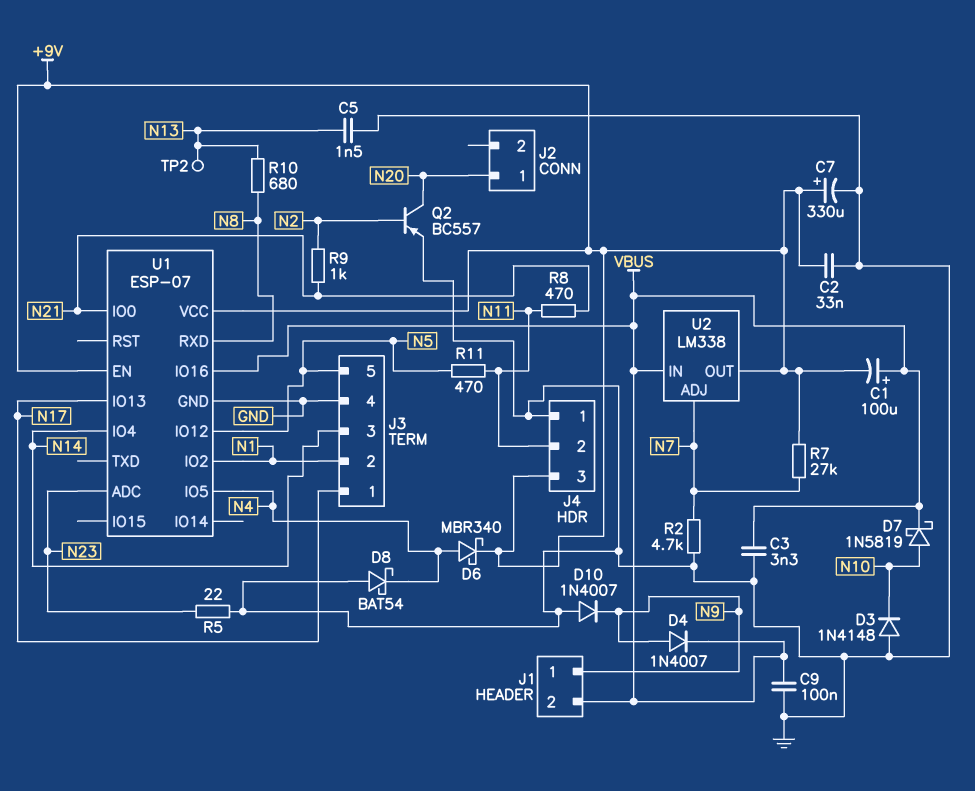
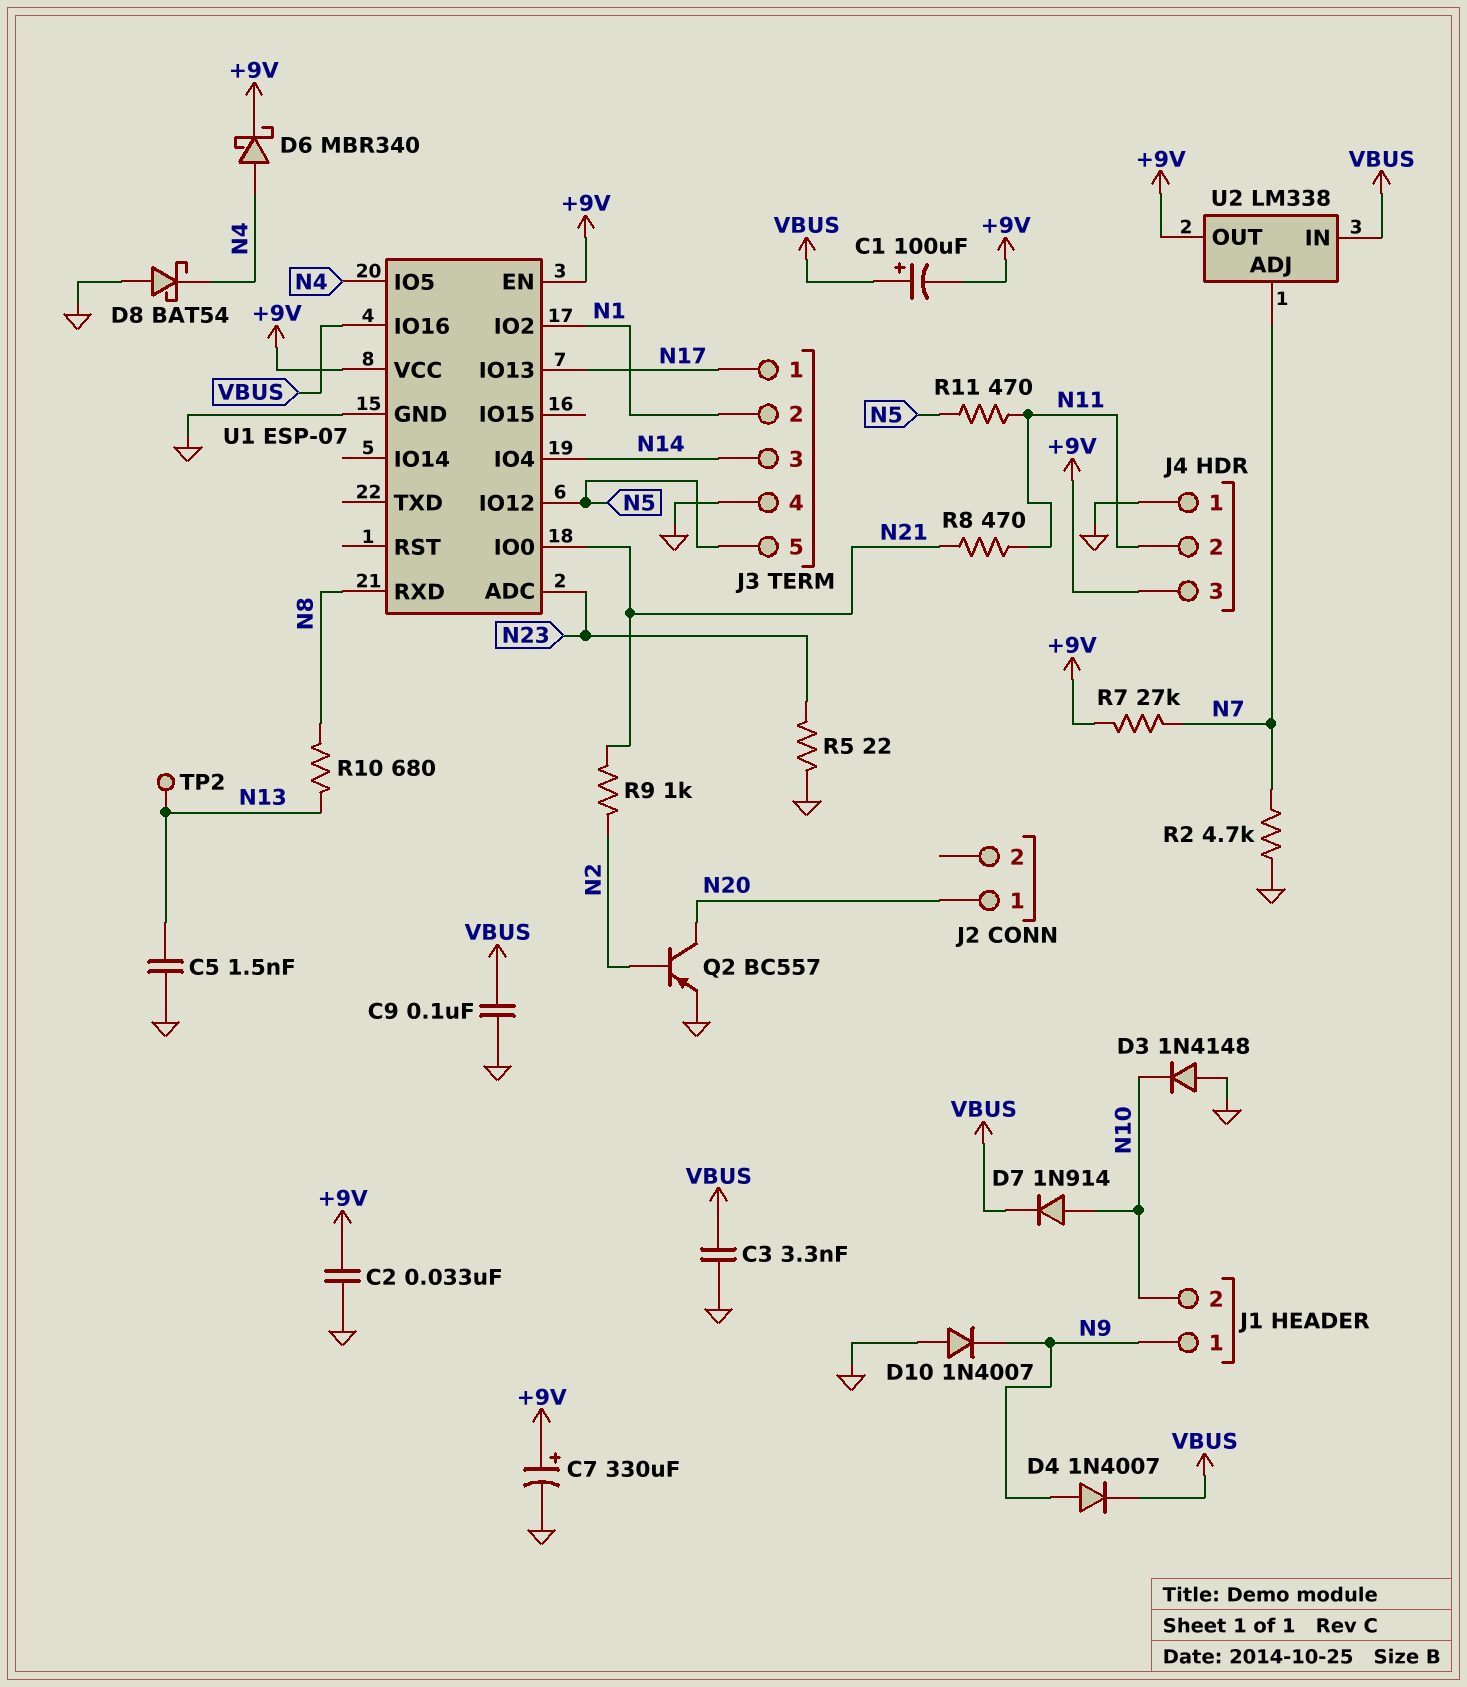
D7: schottky 1N5819 (A N10, K VBUS) -> diode 1N914 (A N10, K VBUS)
J1 pin 2: VBUS -> N10

